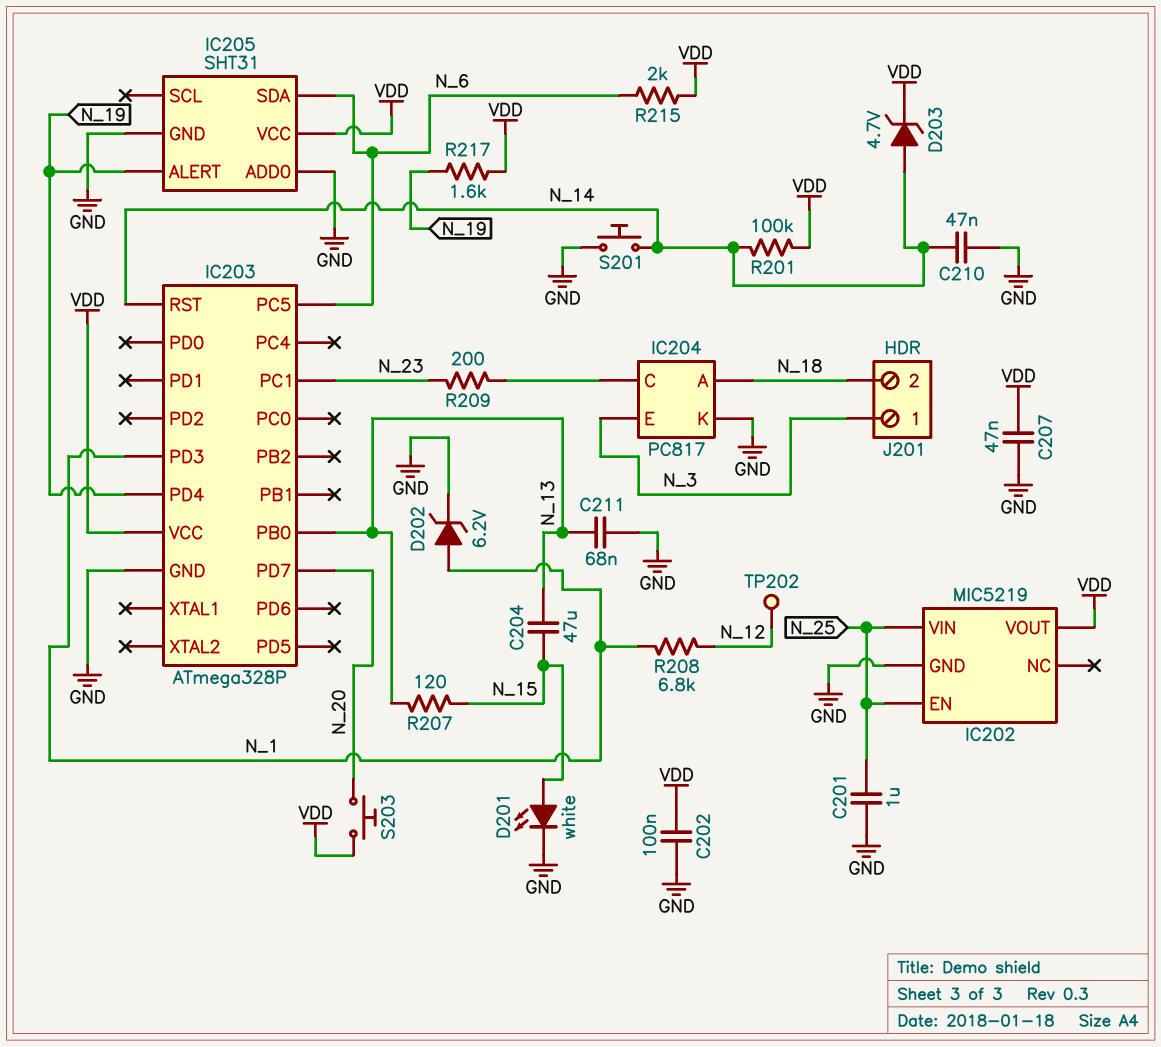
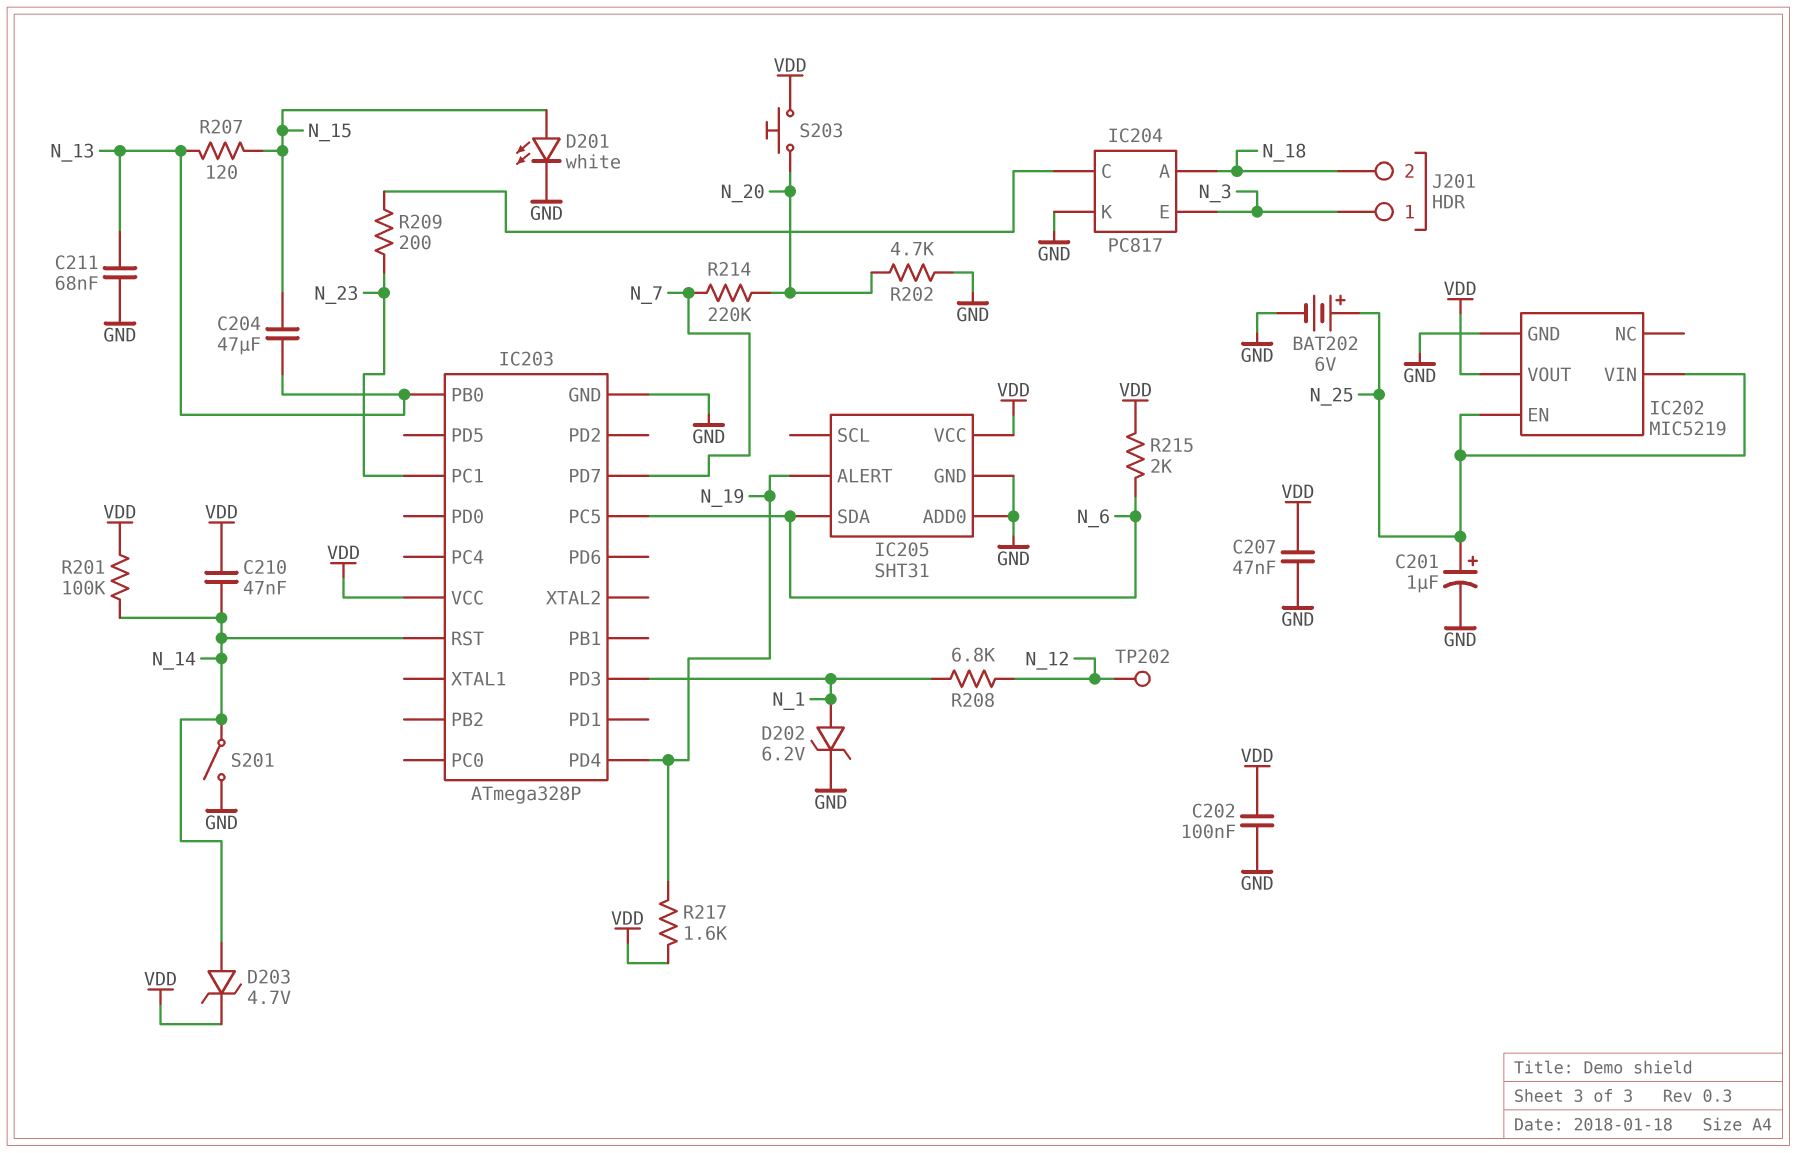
BAT202: none -> 6V (plus N_25, minus GND)
C201: 1uF (GND, N_25) -> 1uF (plus N_25, minus GND)
C210: 47nF (GND, N_14) -> 47nF (N_14, VDD)
IC203 pin PD7: N_20 -> N_7
R202: none -> 4.7k (GND, N_20)
R214: none -> 220k (N_7, N_20)
S201: button (GND, N_14) -> switch (GND, N_14)

